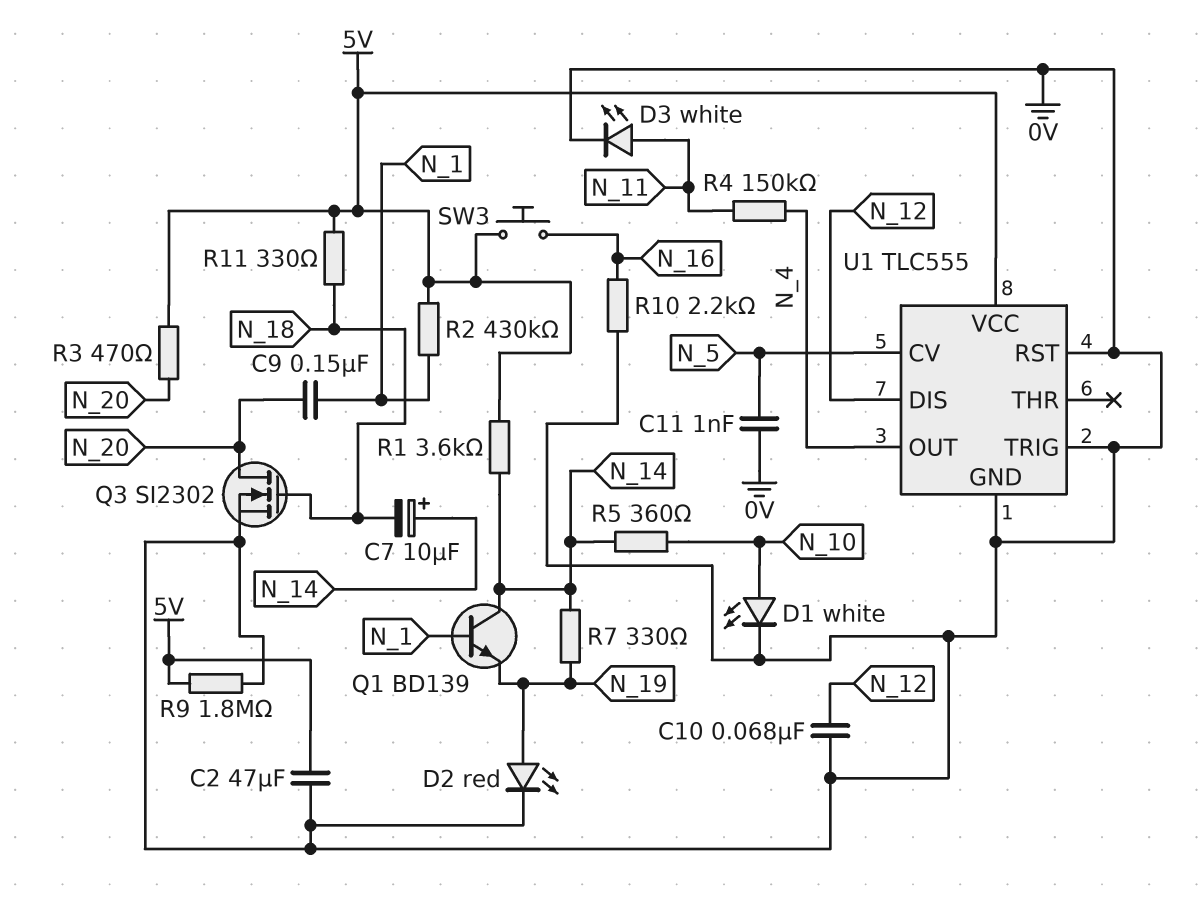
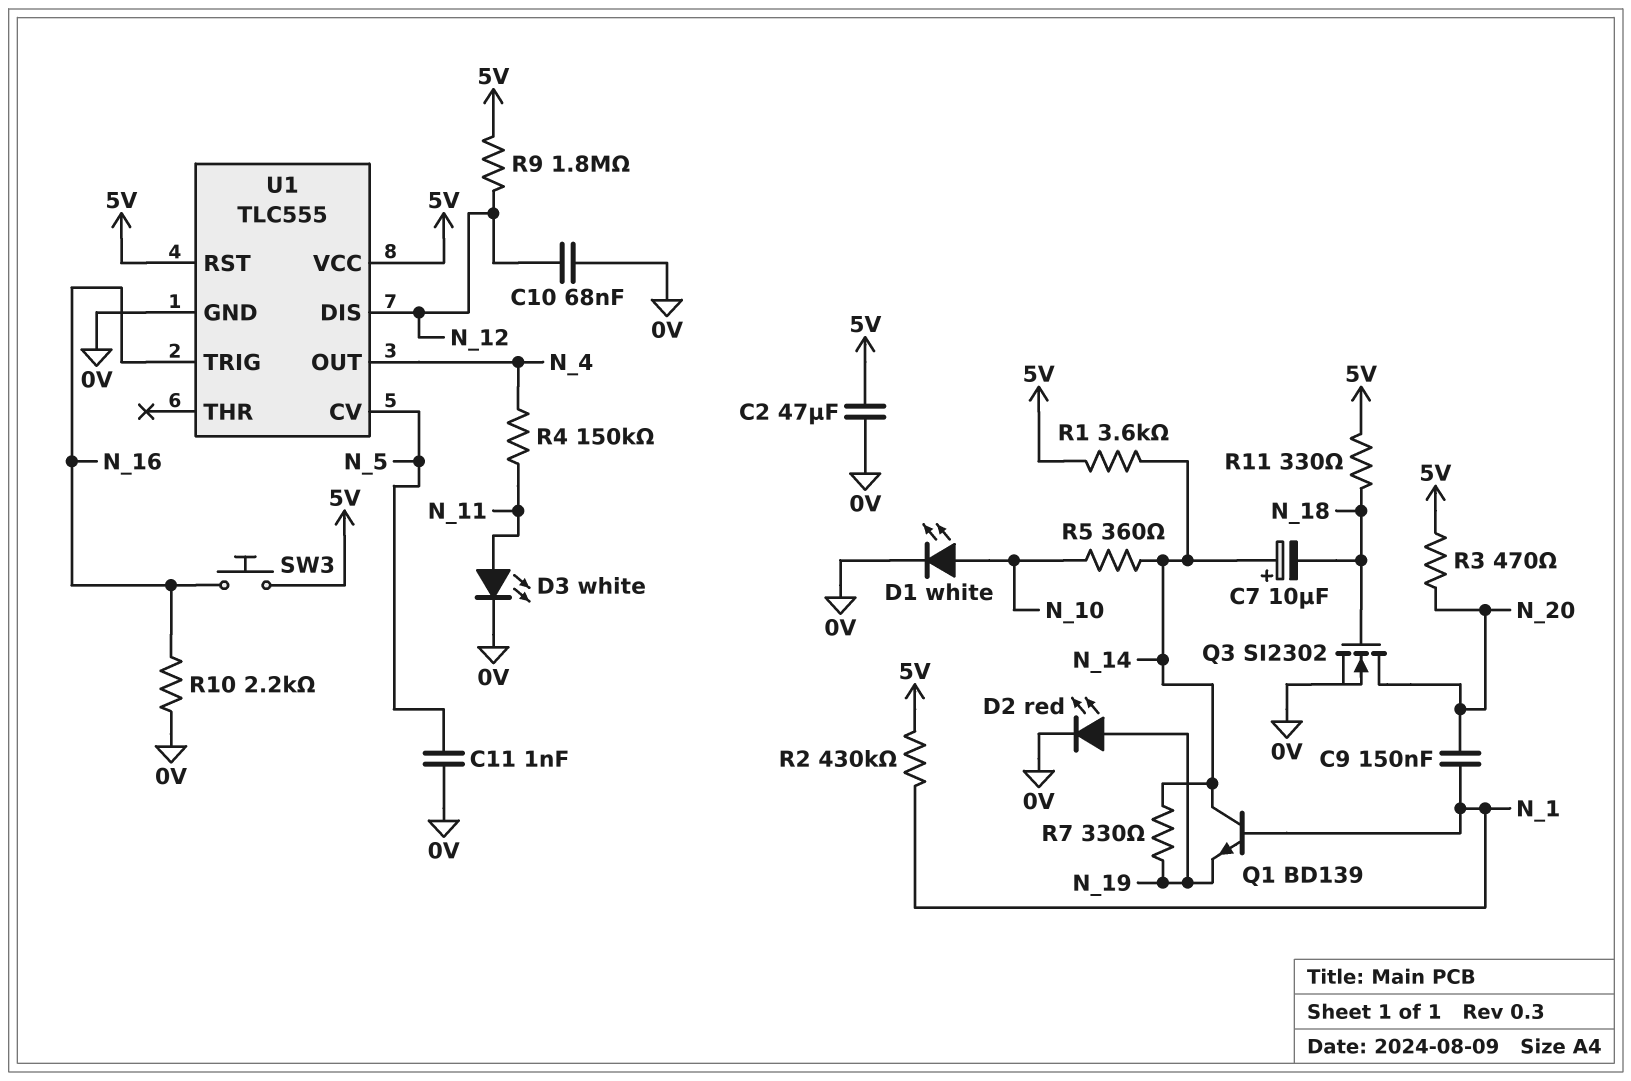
R9: 1.8M (0V, 5V) -> 1.8M (5V, N_12)
U1 pin RST: 0V -> 5V
U1 pin TRIG: 0V -> N_16

